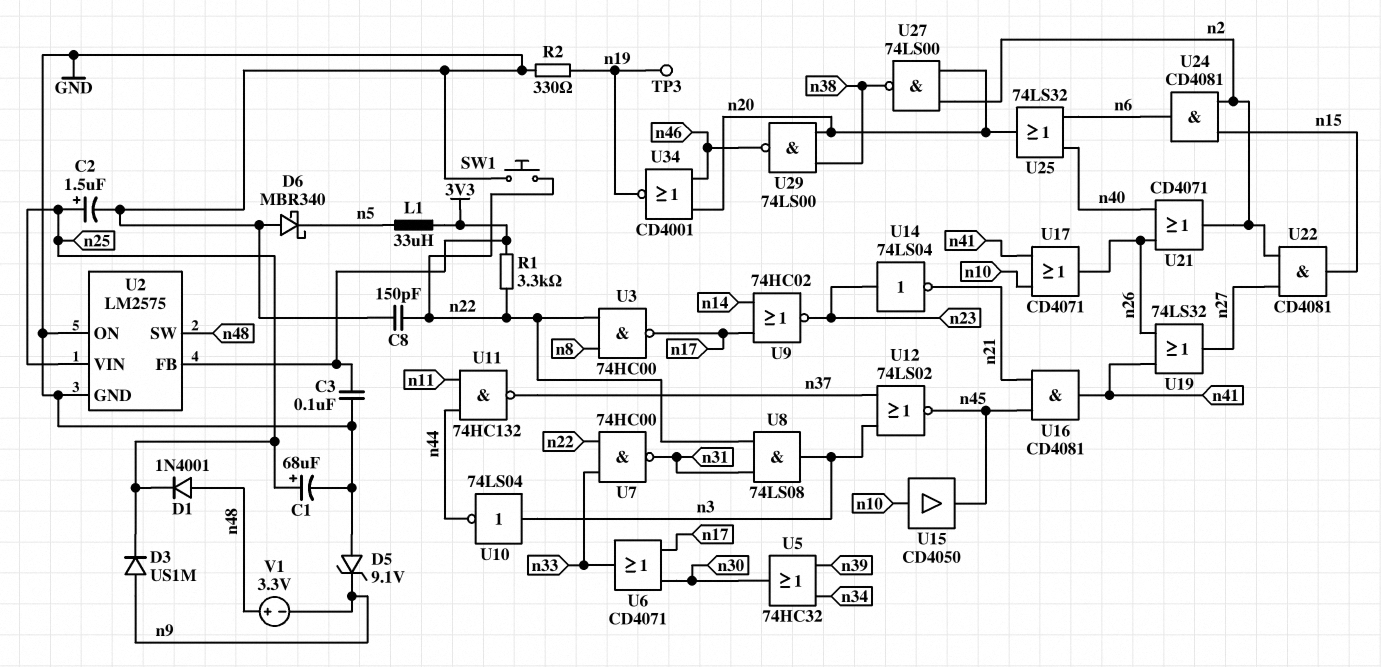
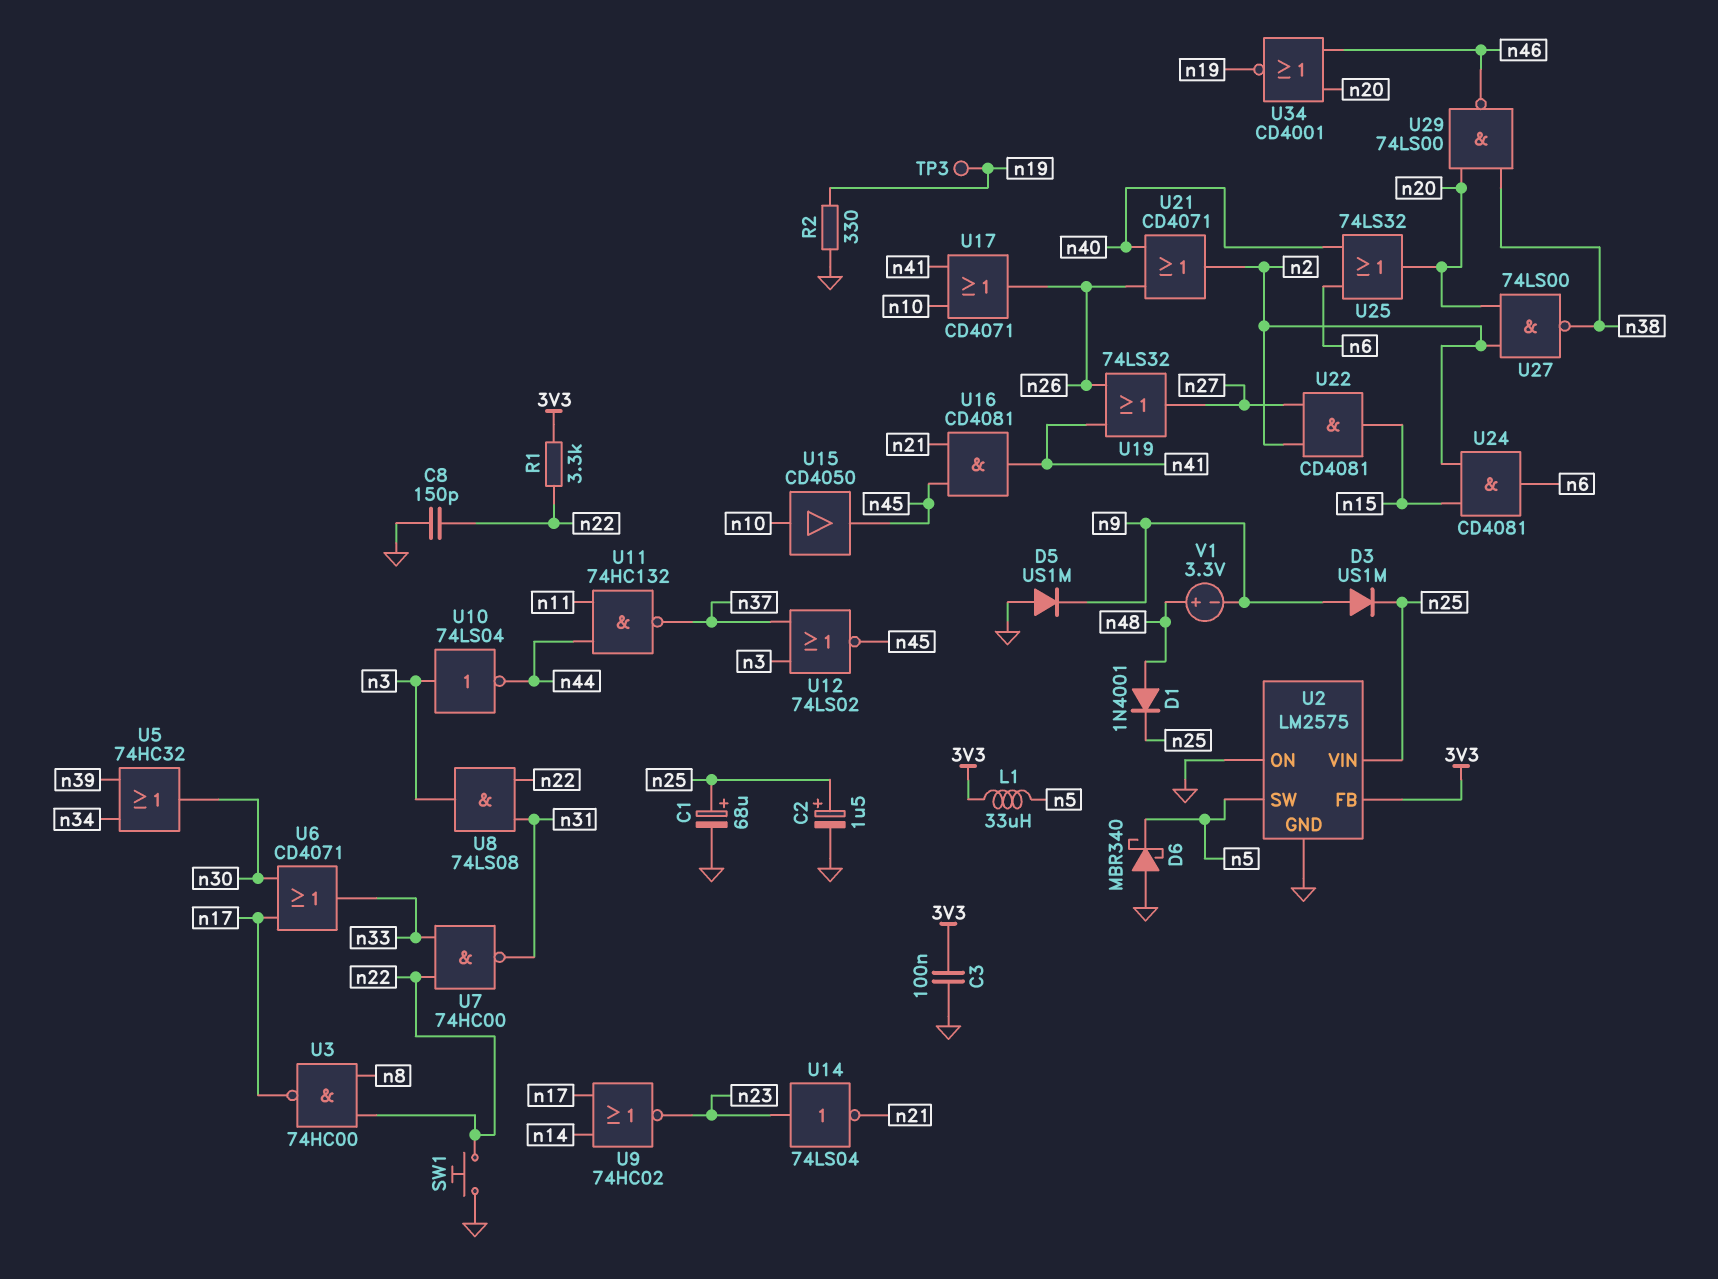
D5: zener 9.1V (A GND, K n9) -> diode US1M (A GND, K n9)
U2 pin SW: n48 -> n5

